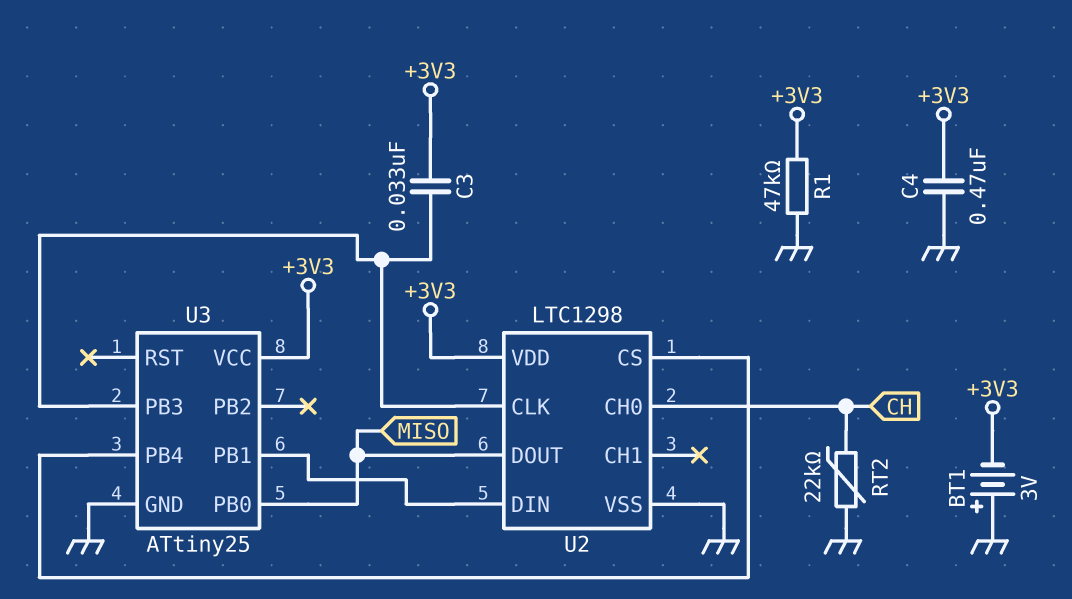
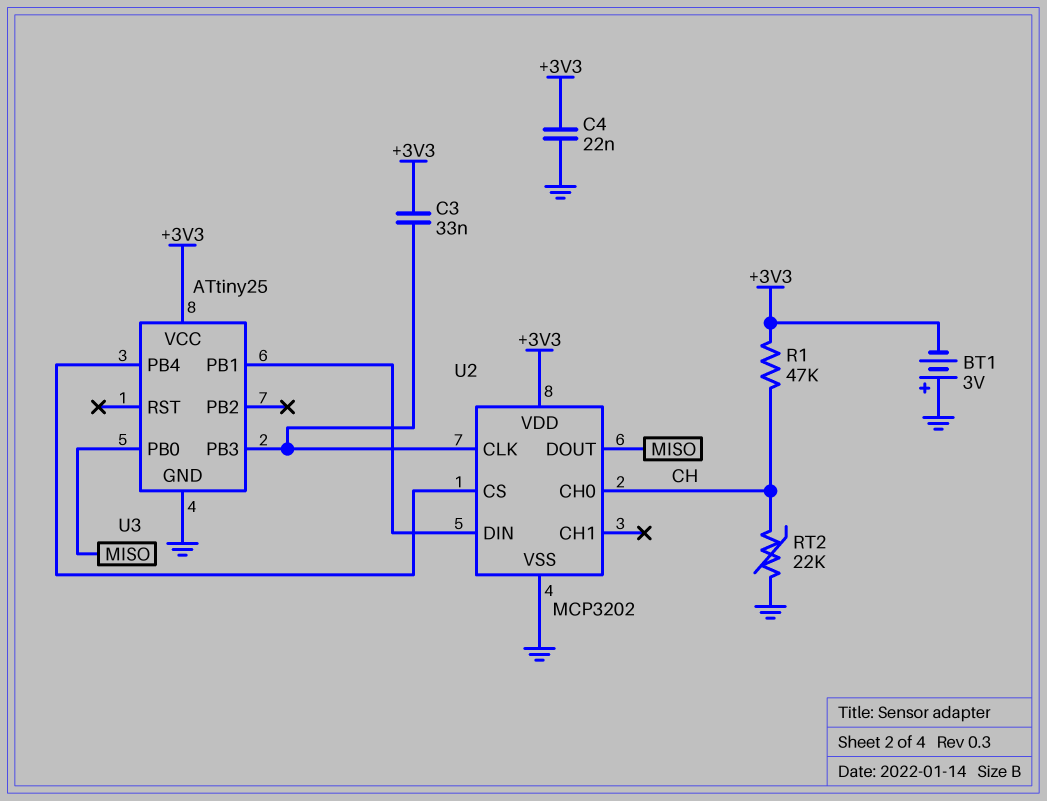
C4: 470nF (+3V3, GND) -> 22nF (+3V3, GND)
R1: 47k (+3V3, GND) -> 47k (+3V3, CH)
U2: LTC1298 -> MCP3202

